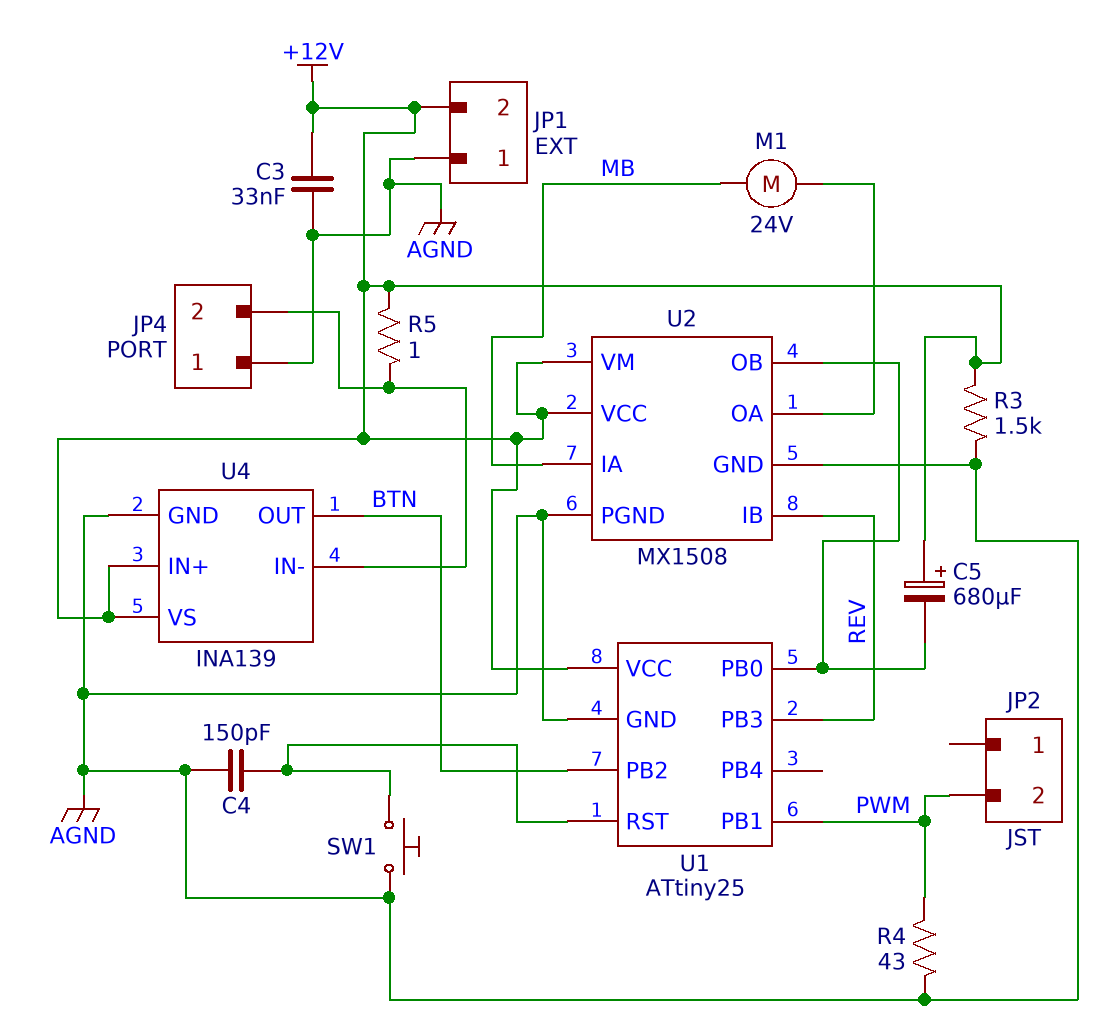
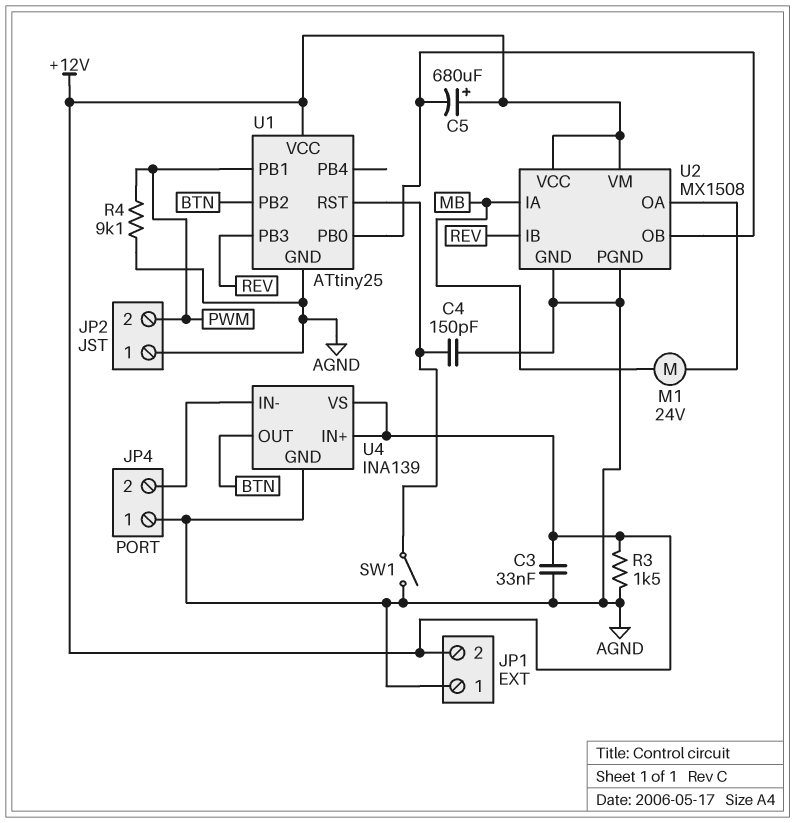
JP2 pin 1: none -> AGND
R4: 43 (AGND, PWM) -> 9.1k (AGND, PWM)
R5: 1 (+12V, JP4/2) -> none
SW1: button (AGND, U1/RST) -> switch (AGND, U1/RST)

